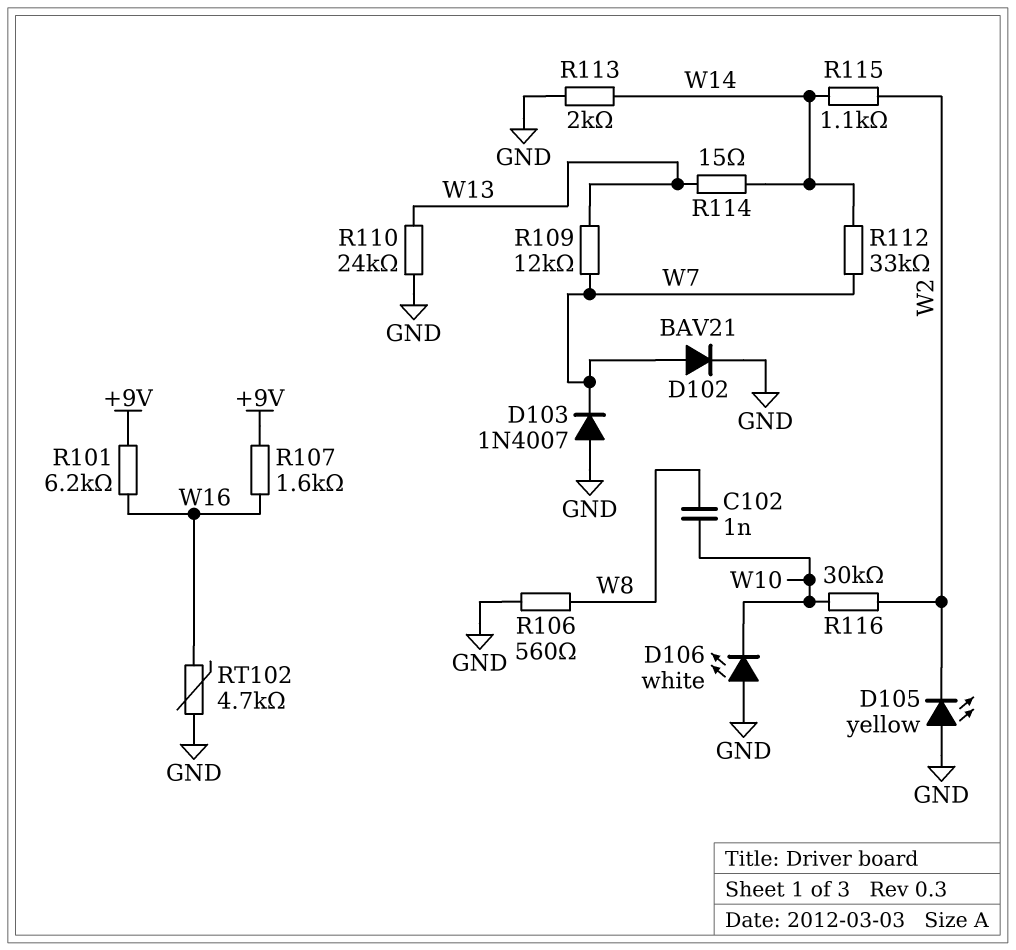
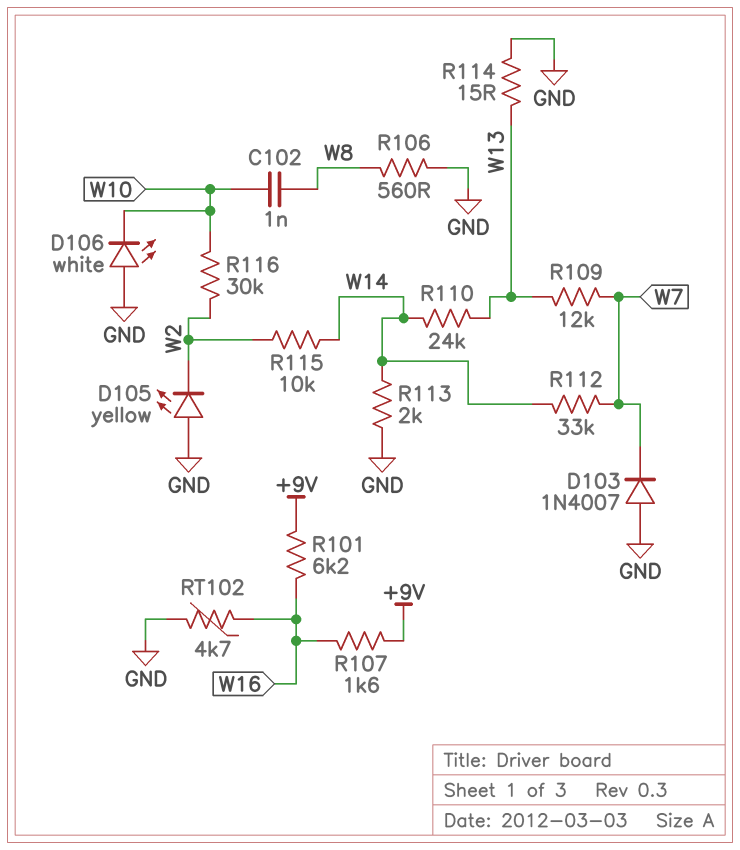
D102: diode BAV21 (A W7, K GND) -> none
R110: 24k (GND, W13) -> 24k (W13, W14)
R114: 15 (W13, W14) -> 15 (GND, W13)
R115: 1.1k (W2, W14) -> 10k (W2, W14)

